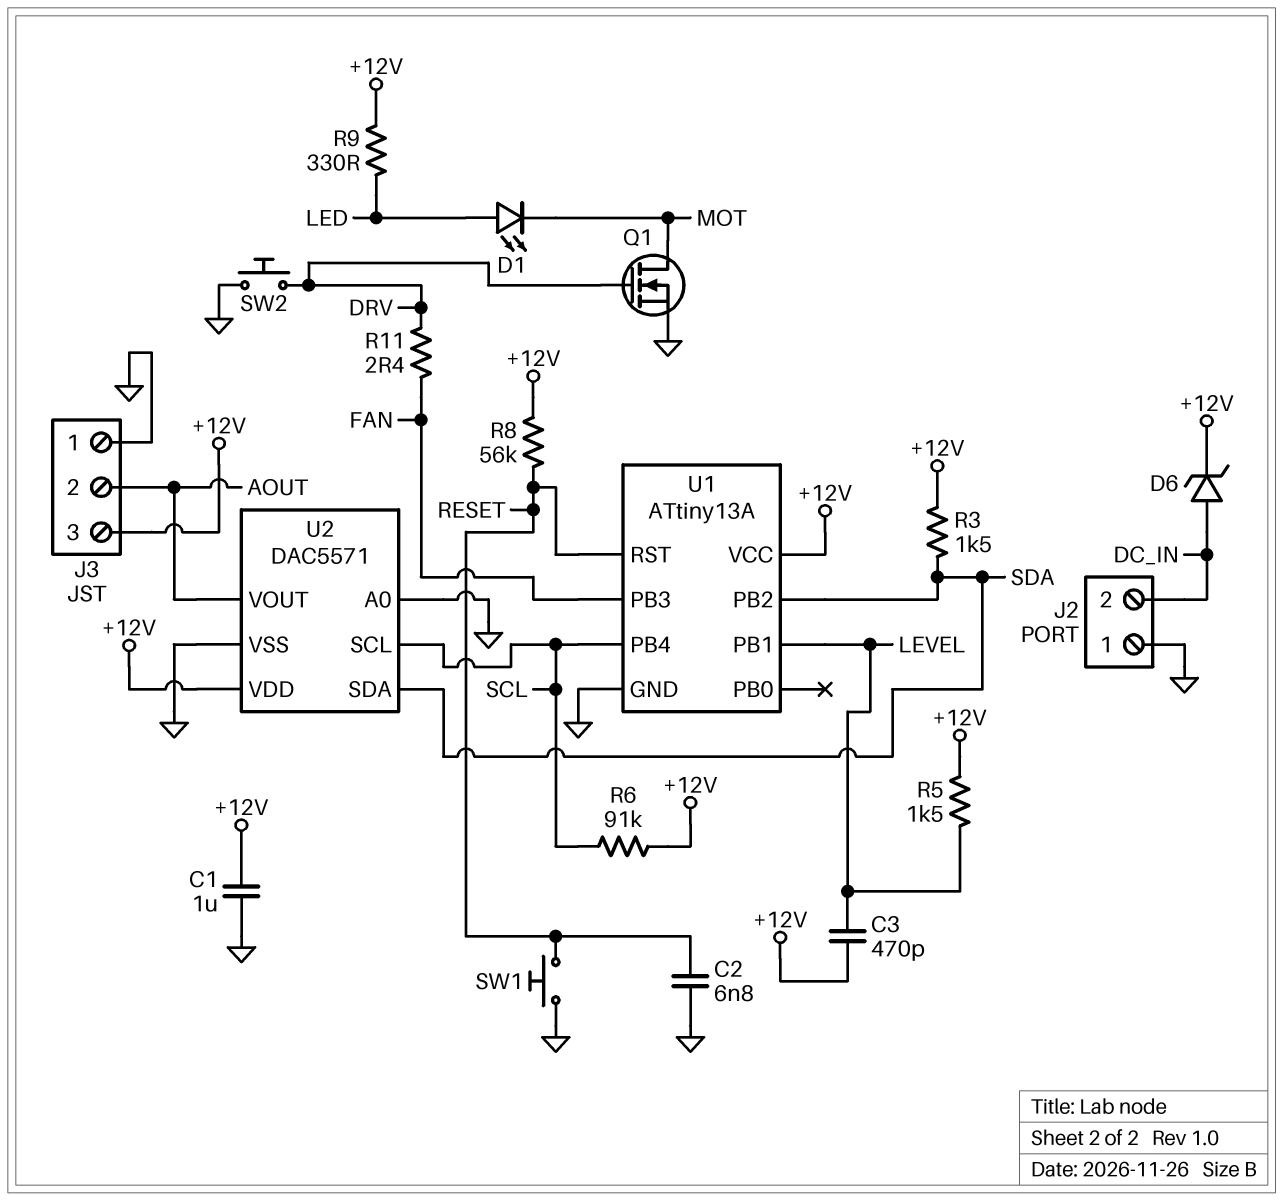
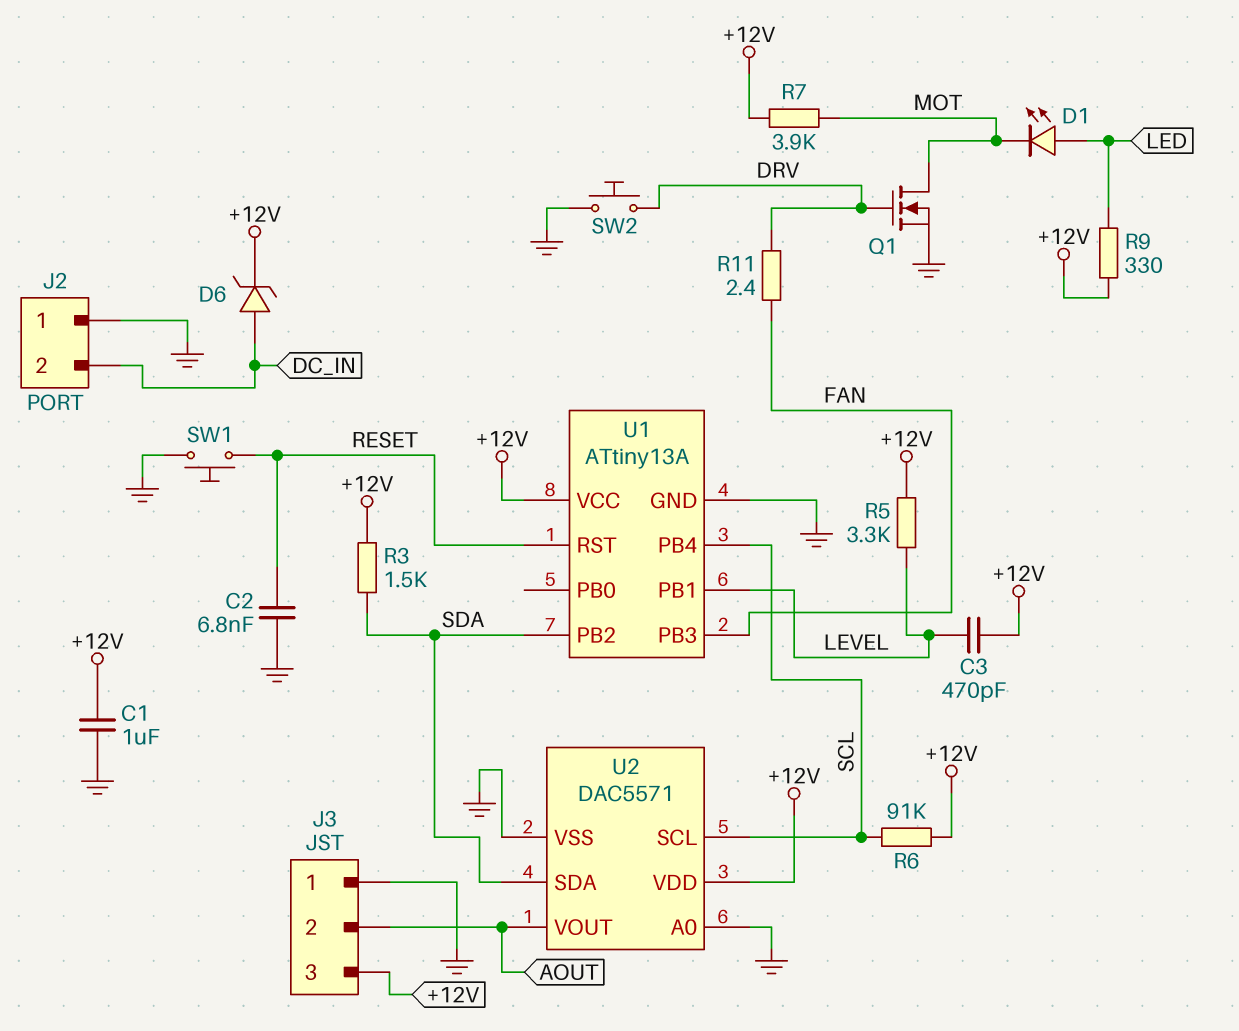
R5: 1.5k (+12V, LEVEL) -> 3.3k (+12V, LEVEL)
R7: none -> 3.9k (+12V, MOT)
R8: 56k (+12V, RESET) -> none

